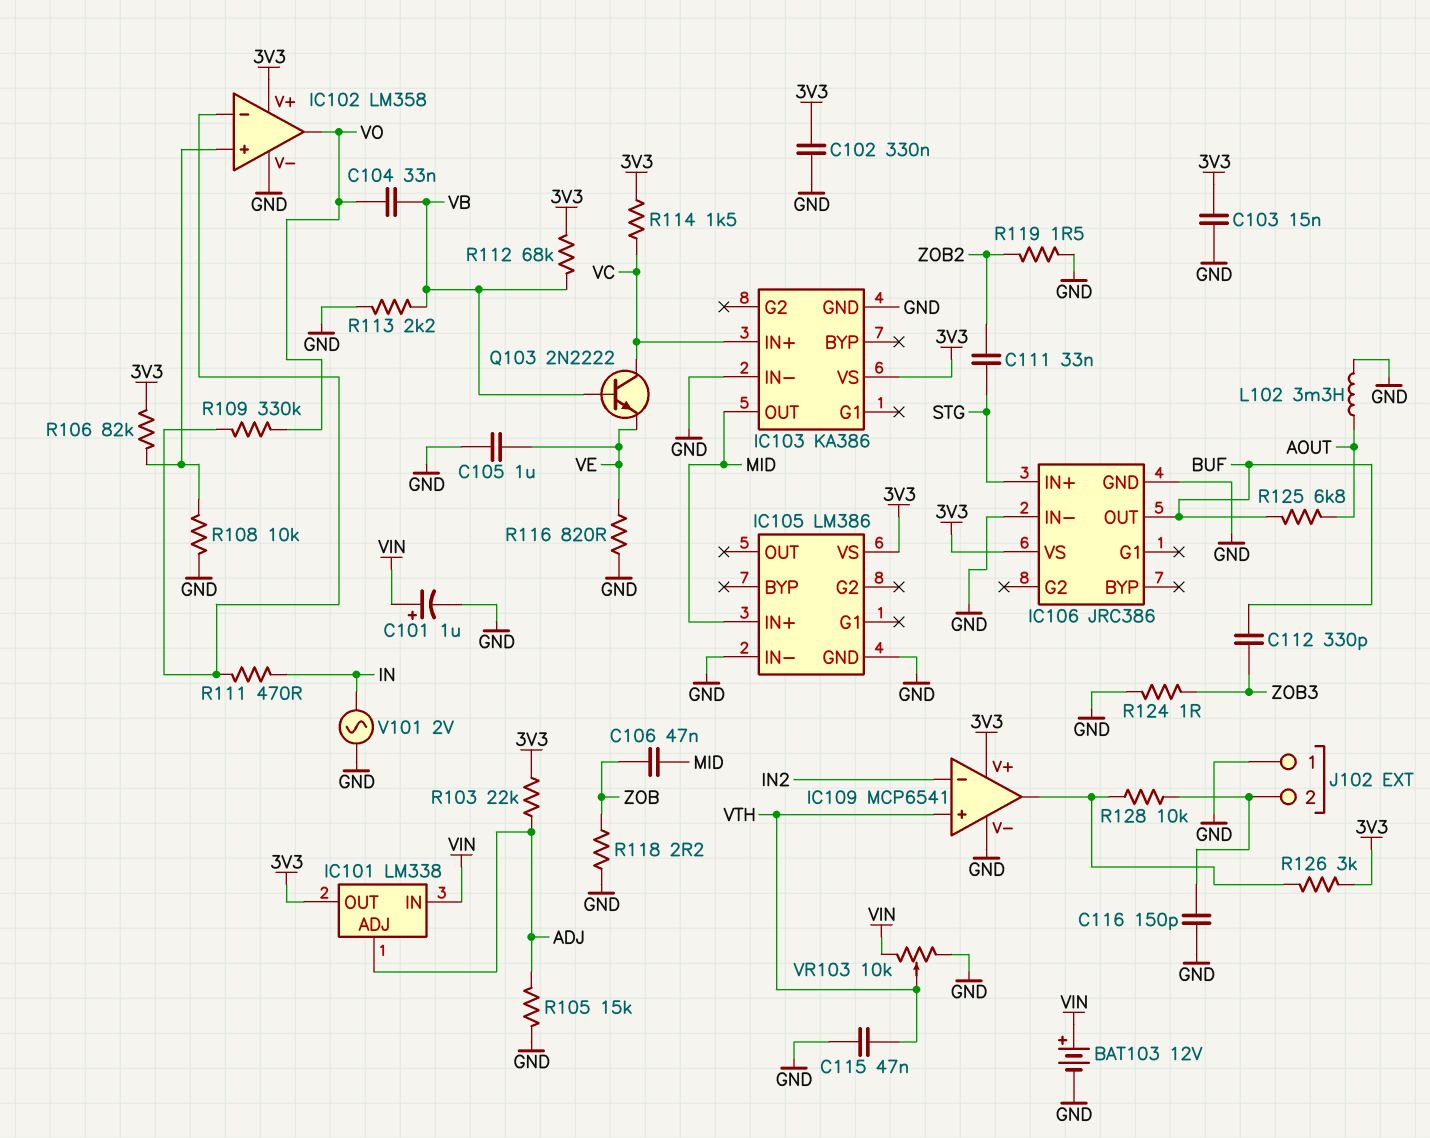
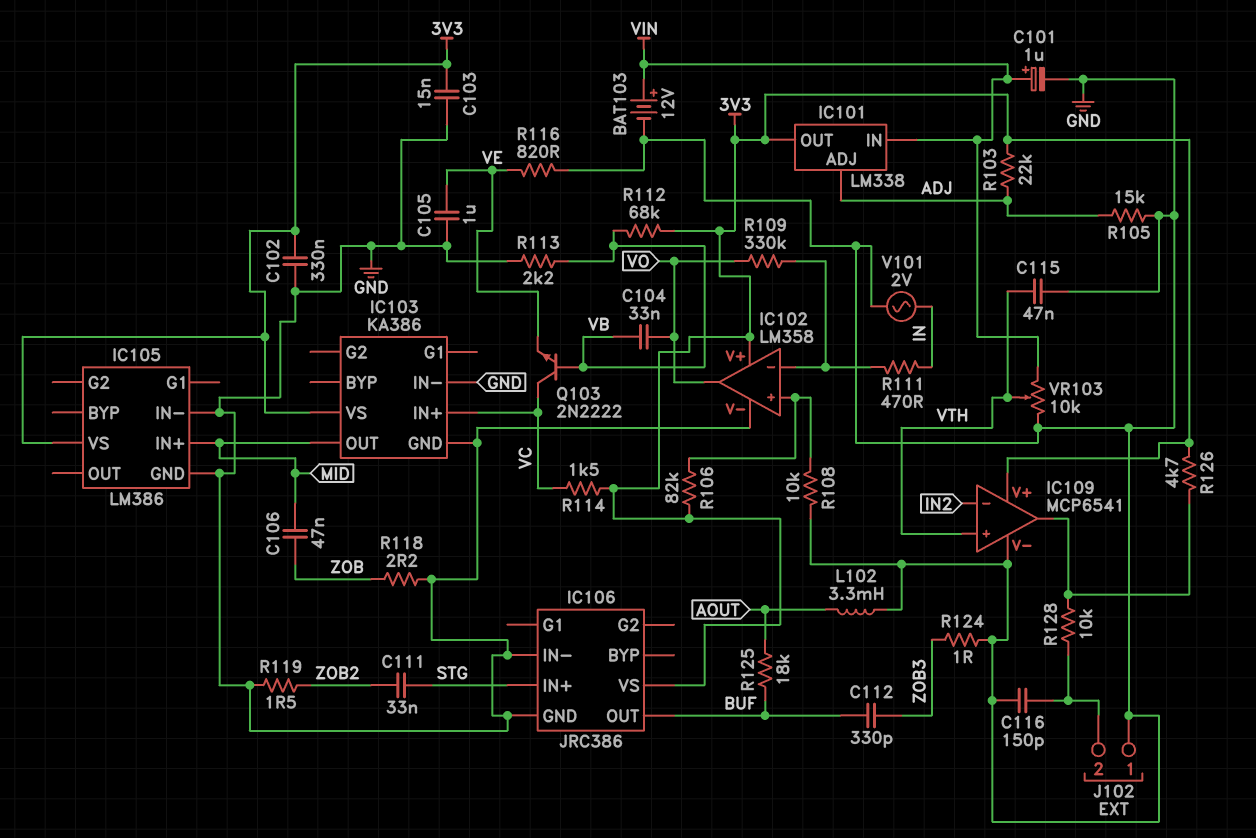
R125: 6.8k (AOUT, BUF) -> 18k (AOUT, BUF)
R126: 3k (3V3, IC109/out) -> 4.7k (3V3, IC109/out)

